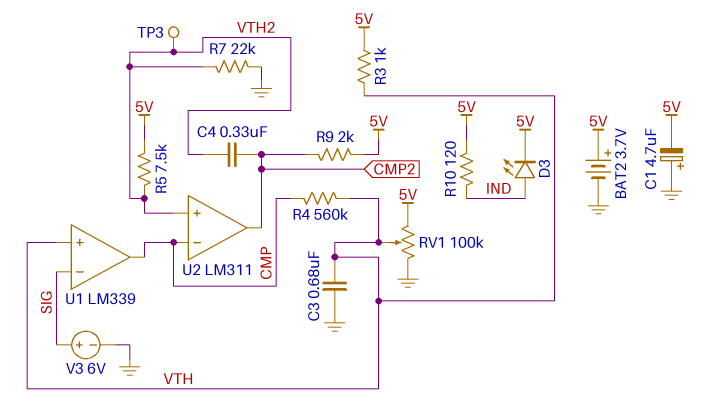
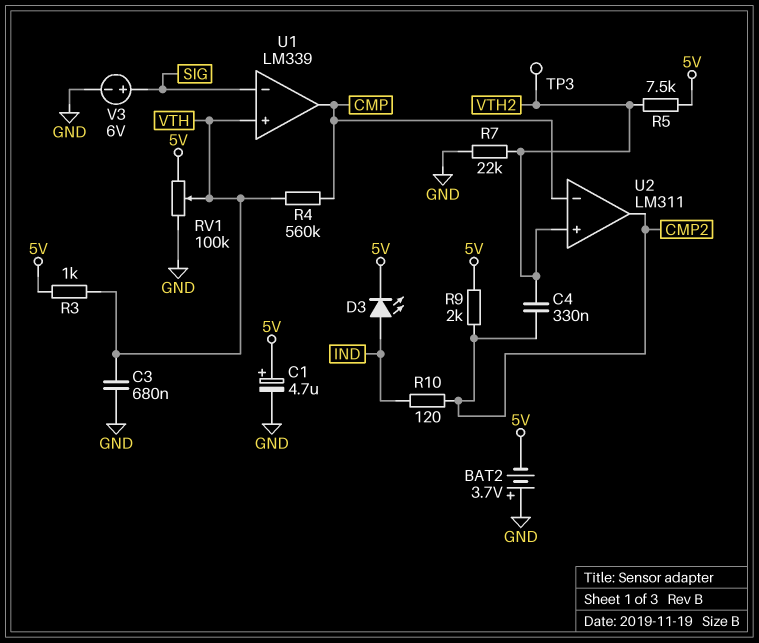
BAT2: 3.7V (plus 5V, minus GND) -> 3.7V (plus GND, minus 5V)
C1: 4.7uF (plus GND, minus 5V) -> 4.7uF (plus 5V, minus GND)
R10: 120 (5V, IND) -> 120 (CMP2, IND)

